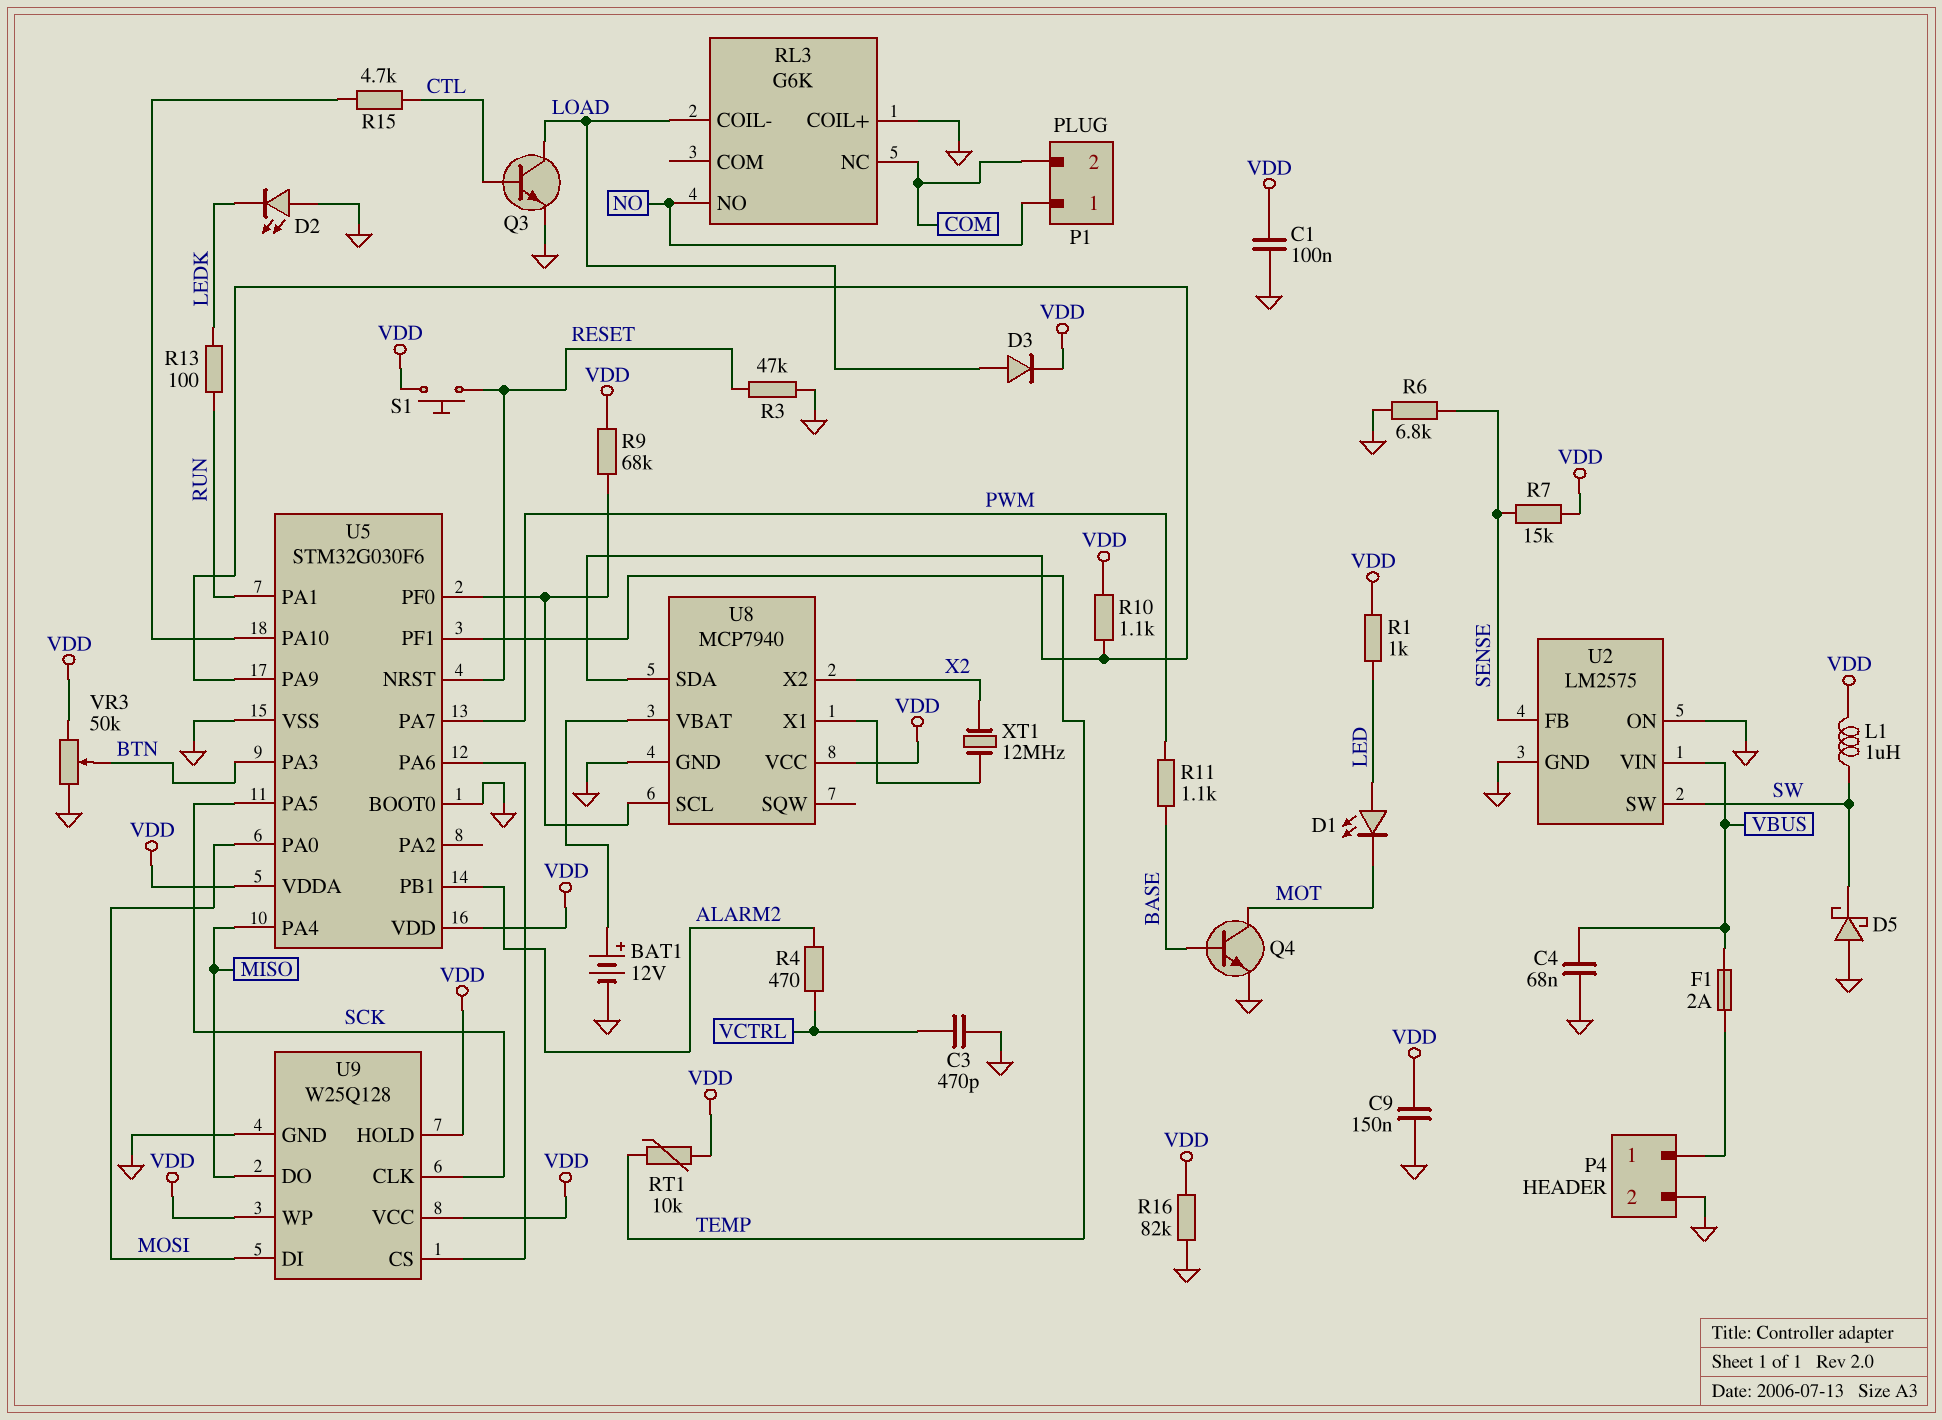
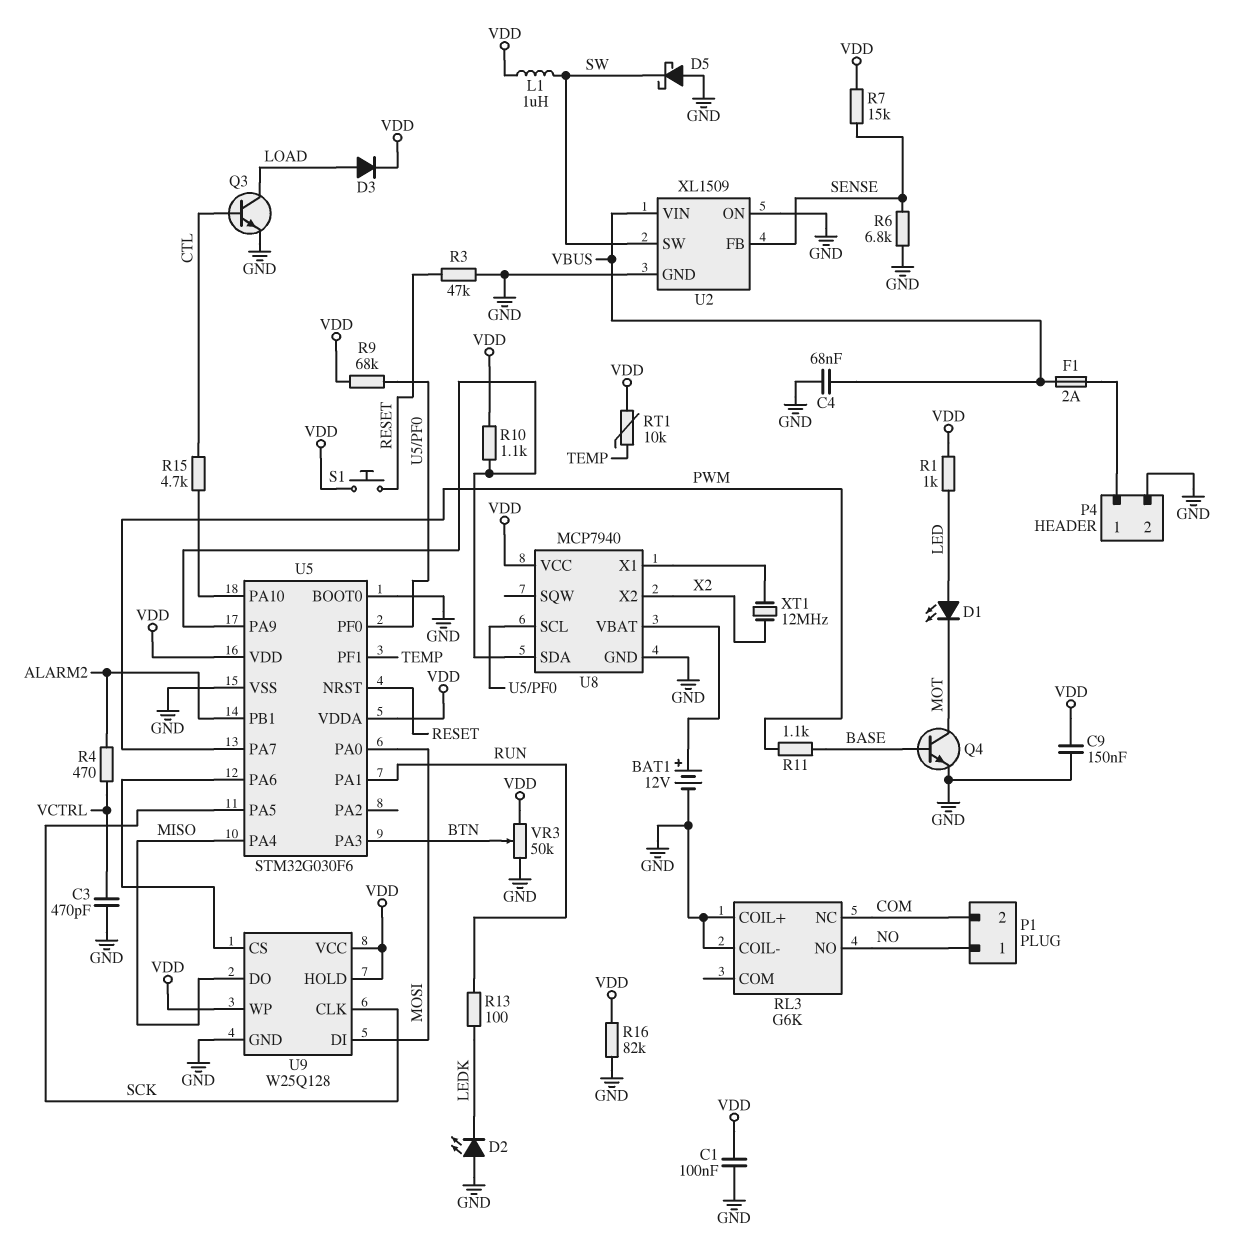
RL3 pin COIL-: LOAD -> GND
U2: LM2575 -> XL1509

